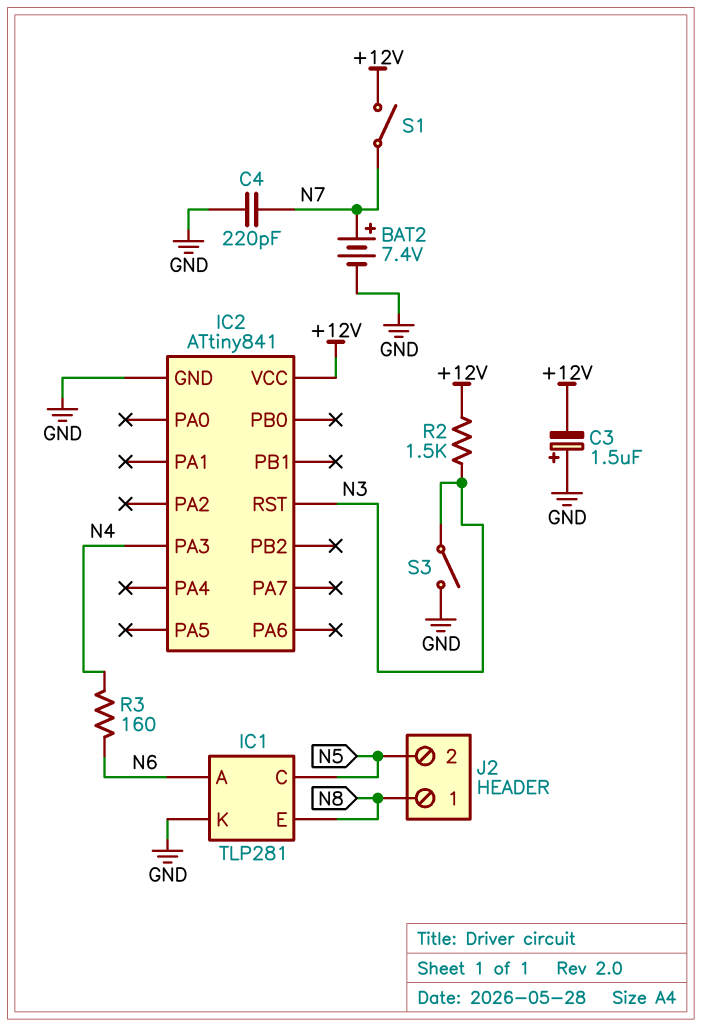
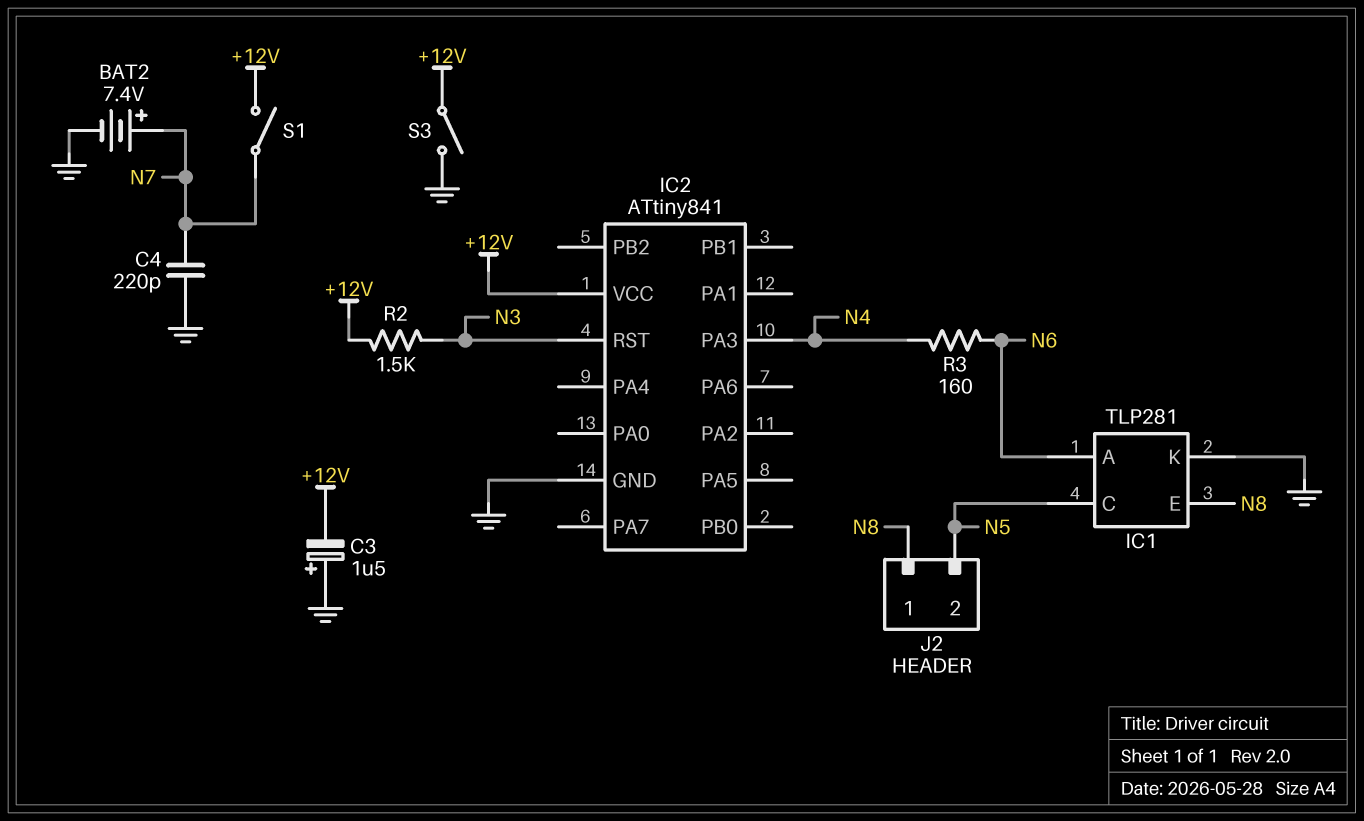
S3: switch (GND, N3) -> switch (+12V, GND)

